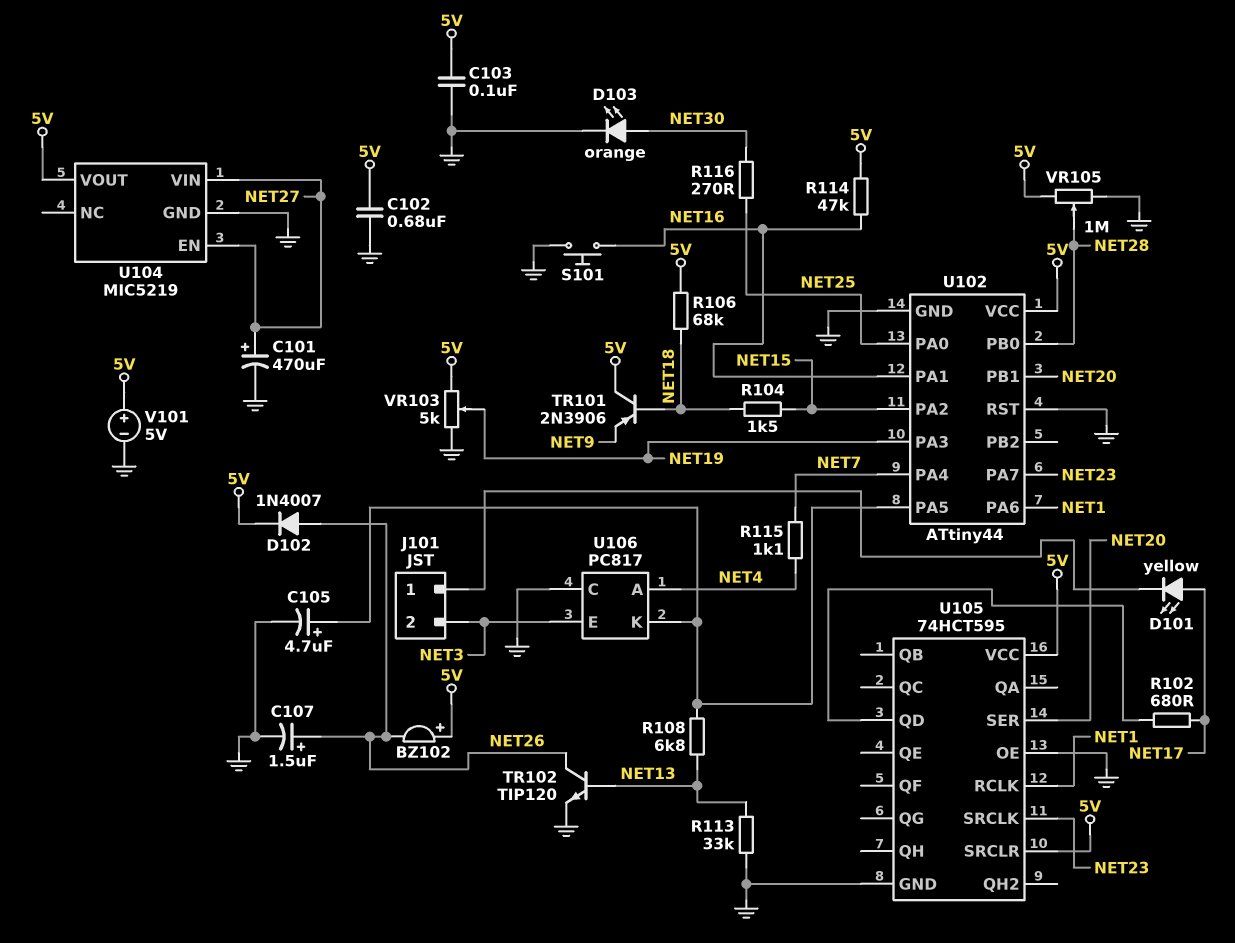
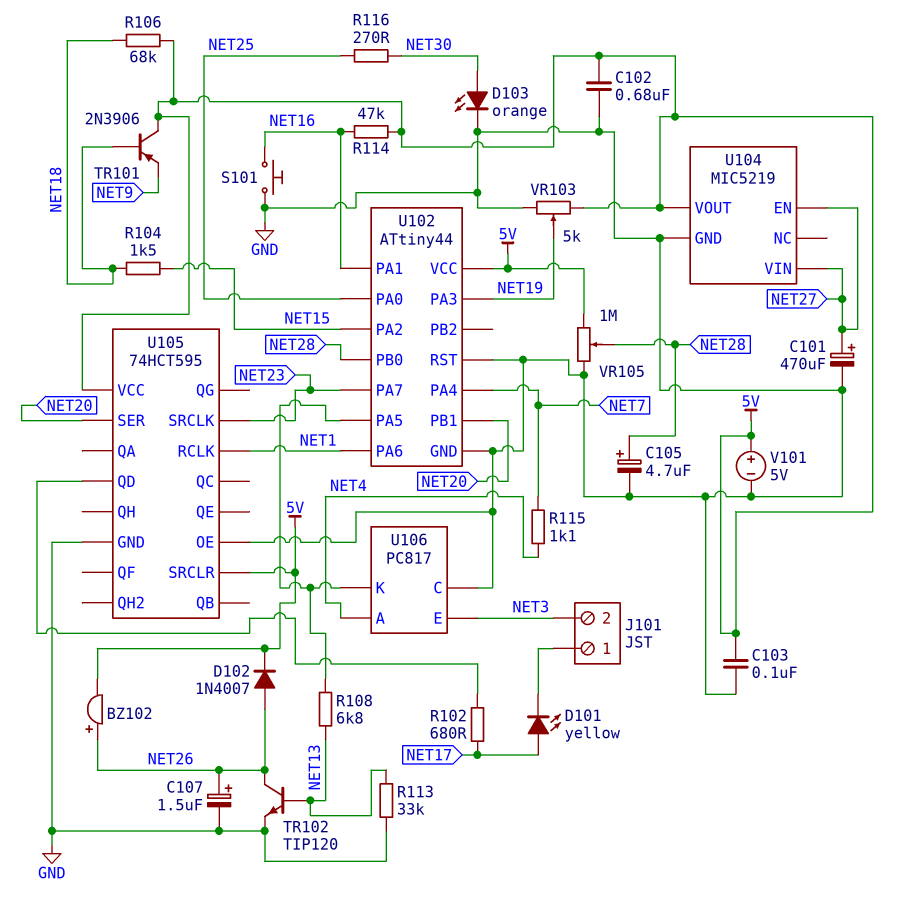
BZ102: buzzer (plus 5V, minus NET26) -> buzzer (plus NET26, minus 5V)
C105: 4.7uF (plus U102/PA5, minus GND) -> 4.7uF (plus NET28, minus GND)

